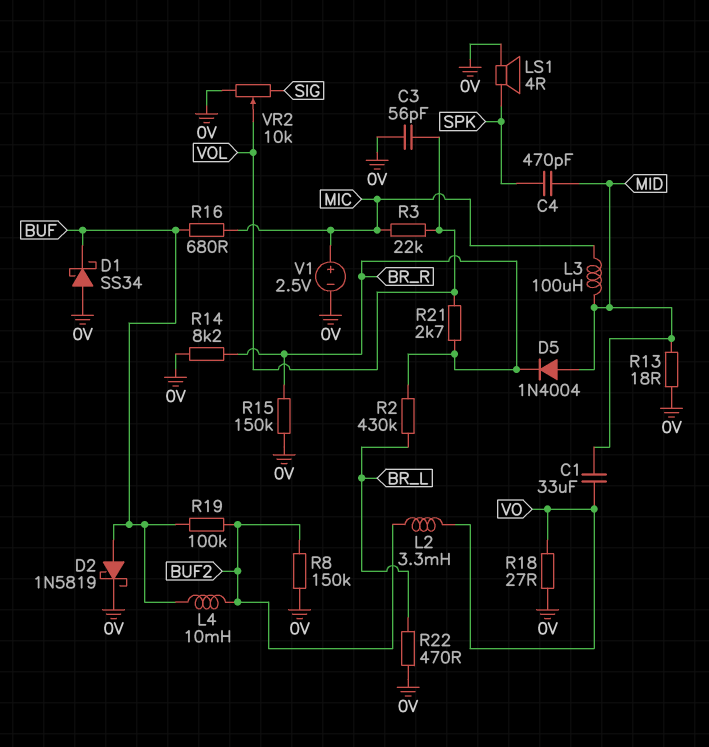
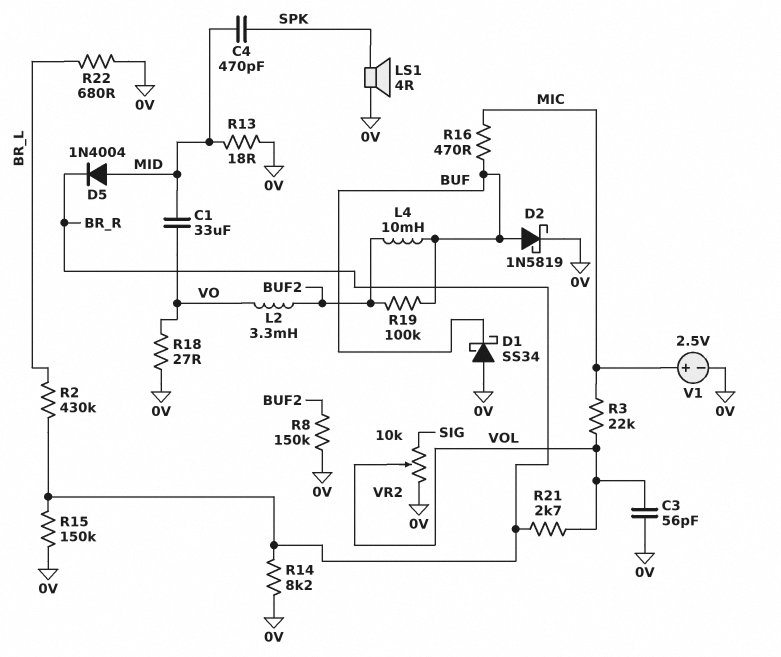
L3: 100uH (MIC, MID) -> none
R16: 680 (BUF, MIC) -> 470 (BUF, MIC)
R22: 470 (0V, BR_L) -> 680 (0V, BR_L)

